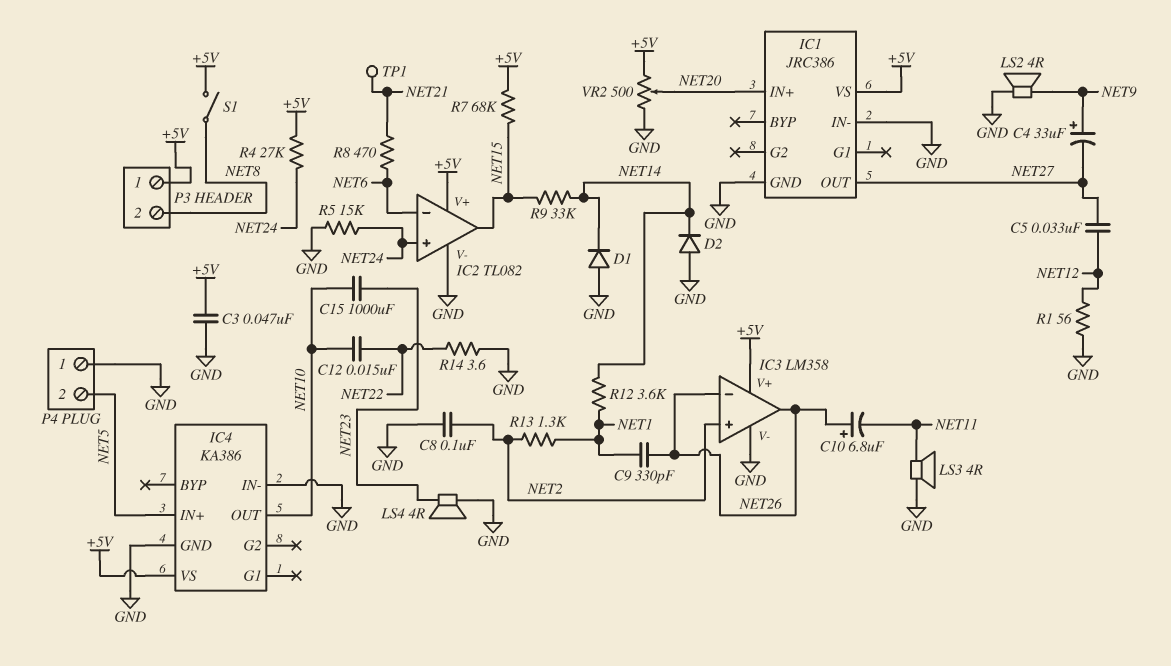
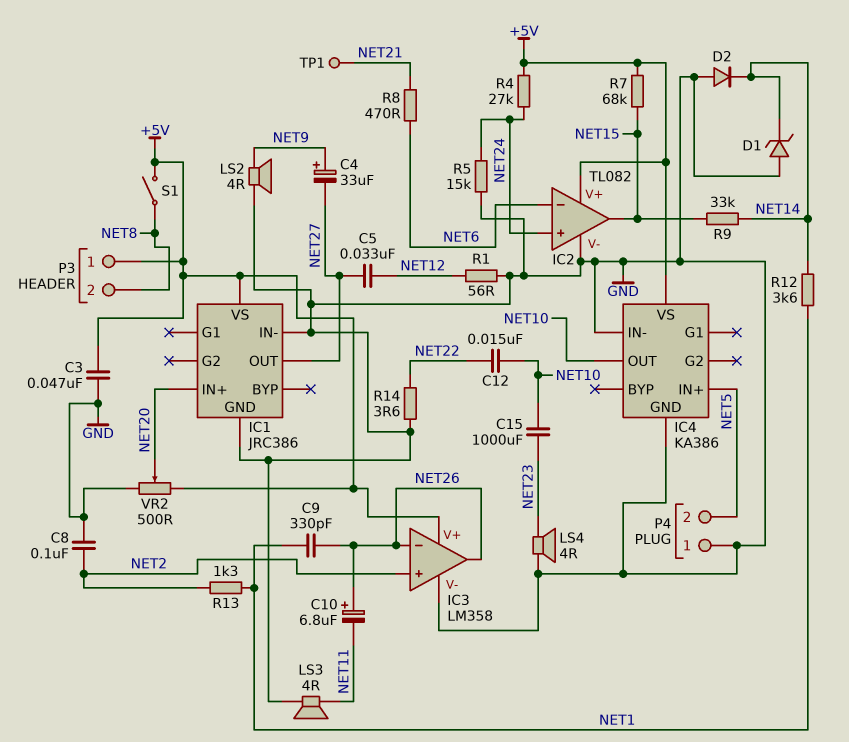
D1: diode (A GND, K NET14) -> zener (A GND, K NET14)

